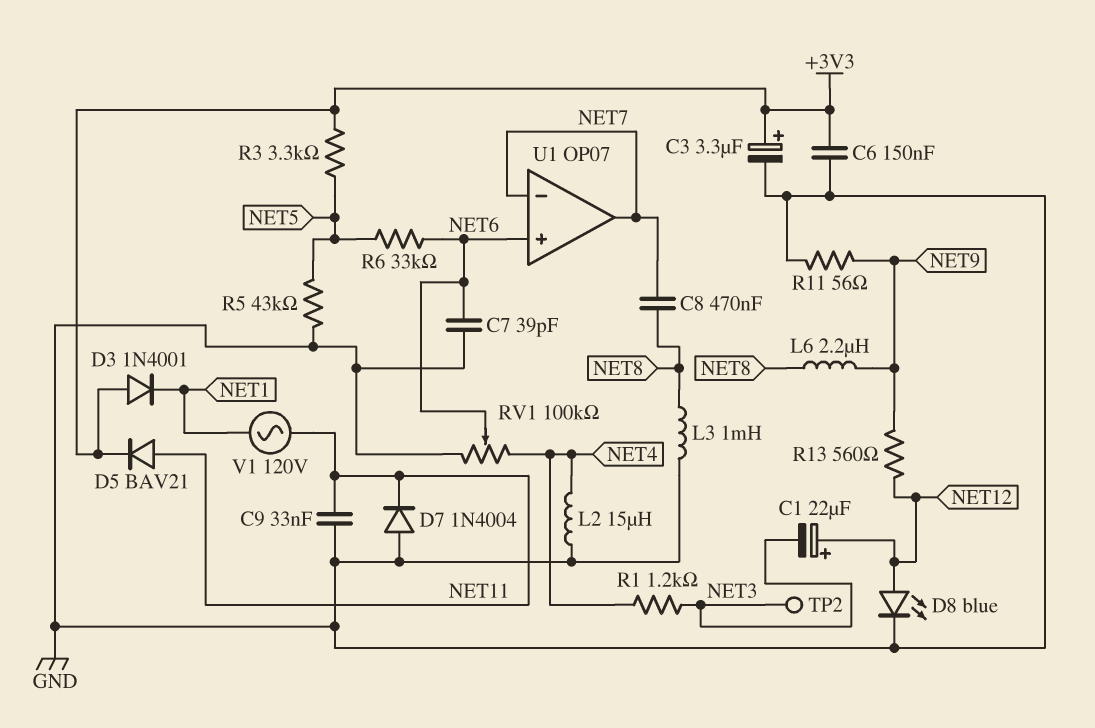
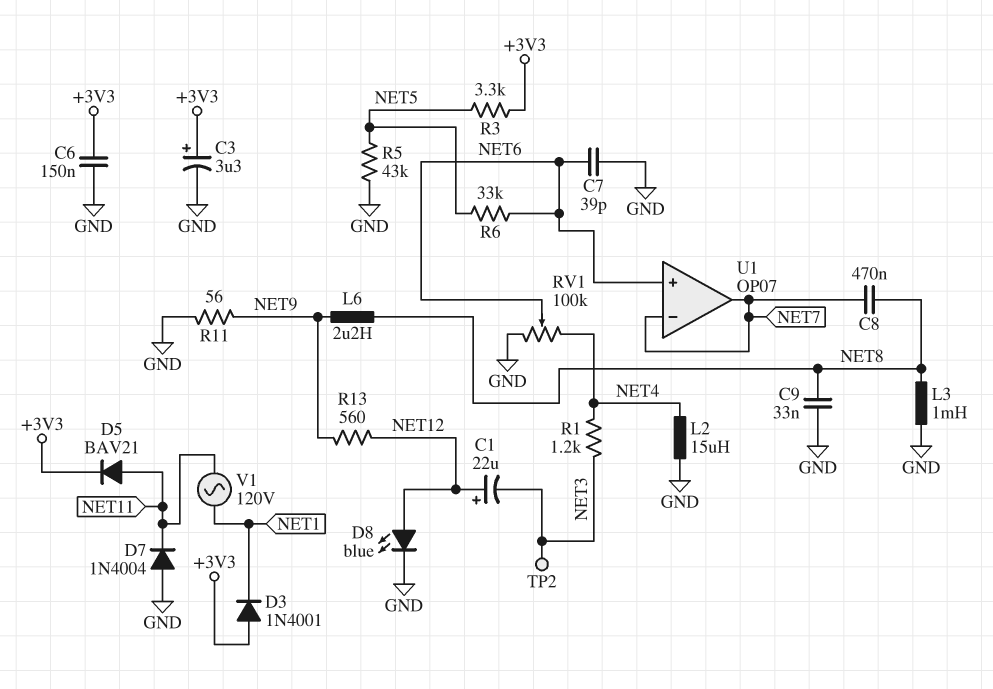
C9: 33nF (GND, NET11) -> 33nF (GND, NET8)

